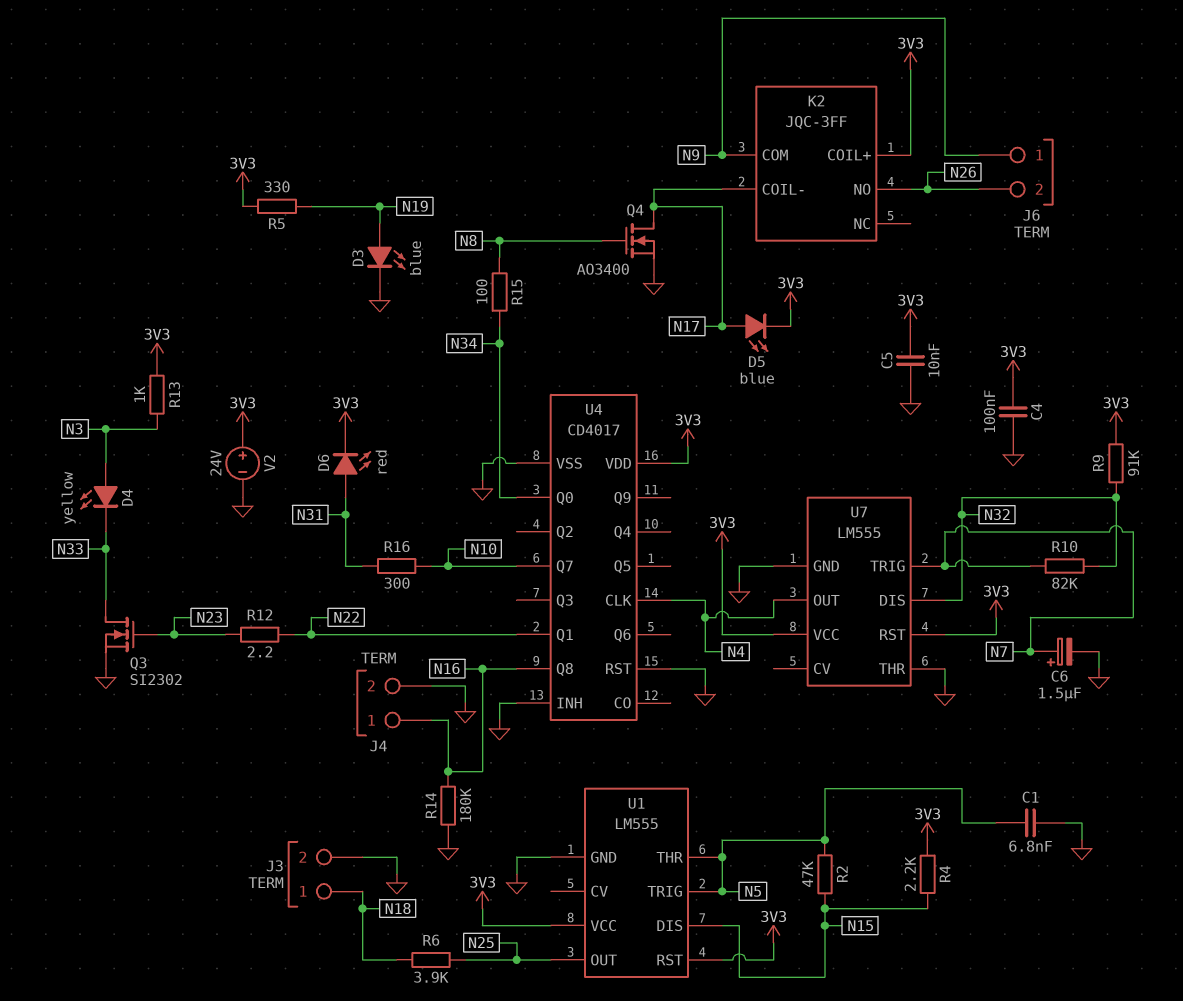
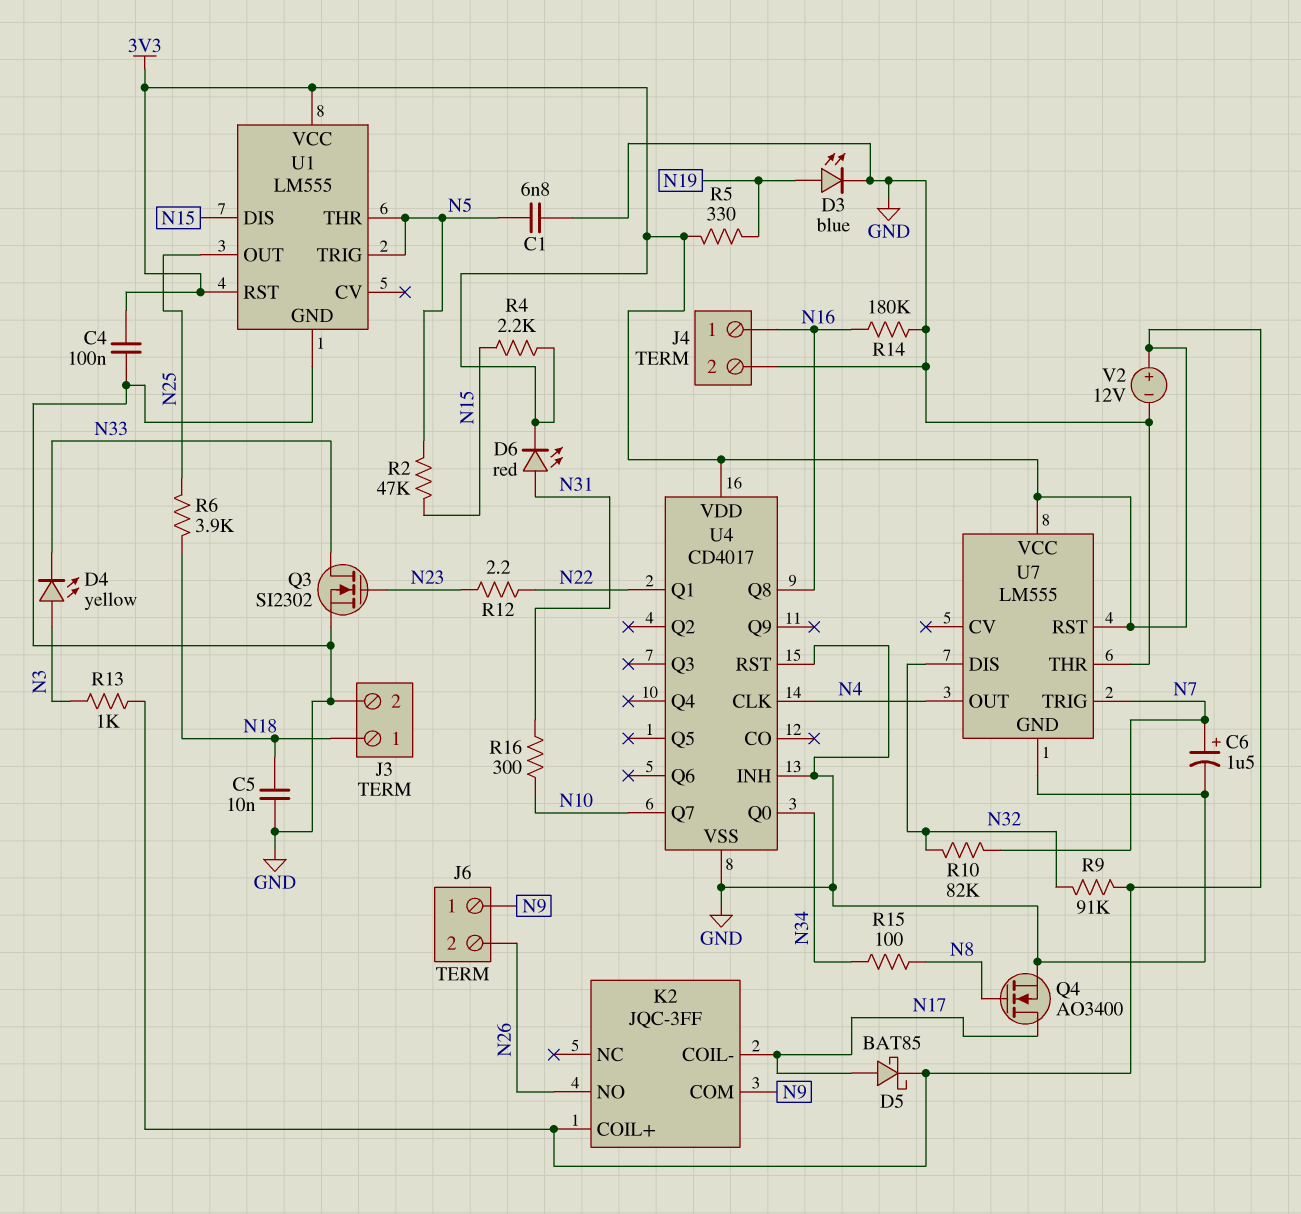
C5: 10nF (3V3, GND) -> 10nF (GND, N18)
D5: LED blue (A N17, K 3V3) -> schottky BAT85 (A N17, K 3V3)
V2: 24V (plus 3V3, minus GND) -> 12V (plus 3V3, minus GND)

